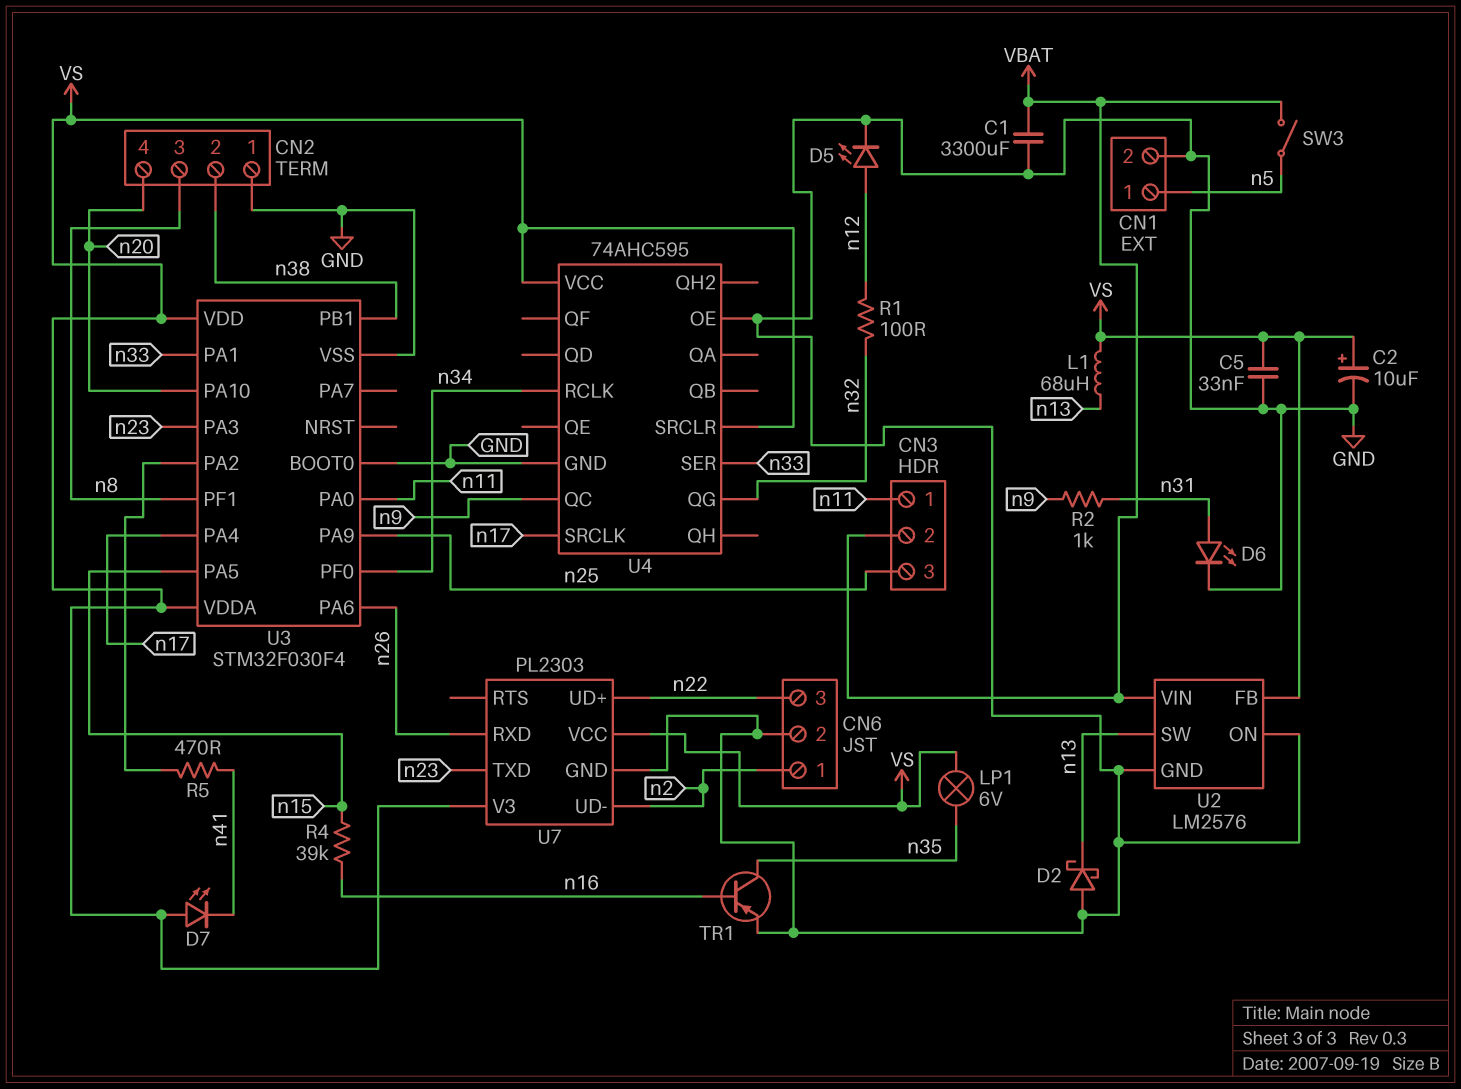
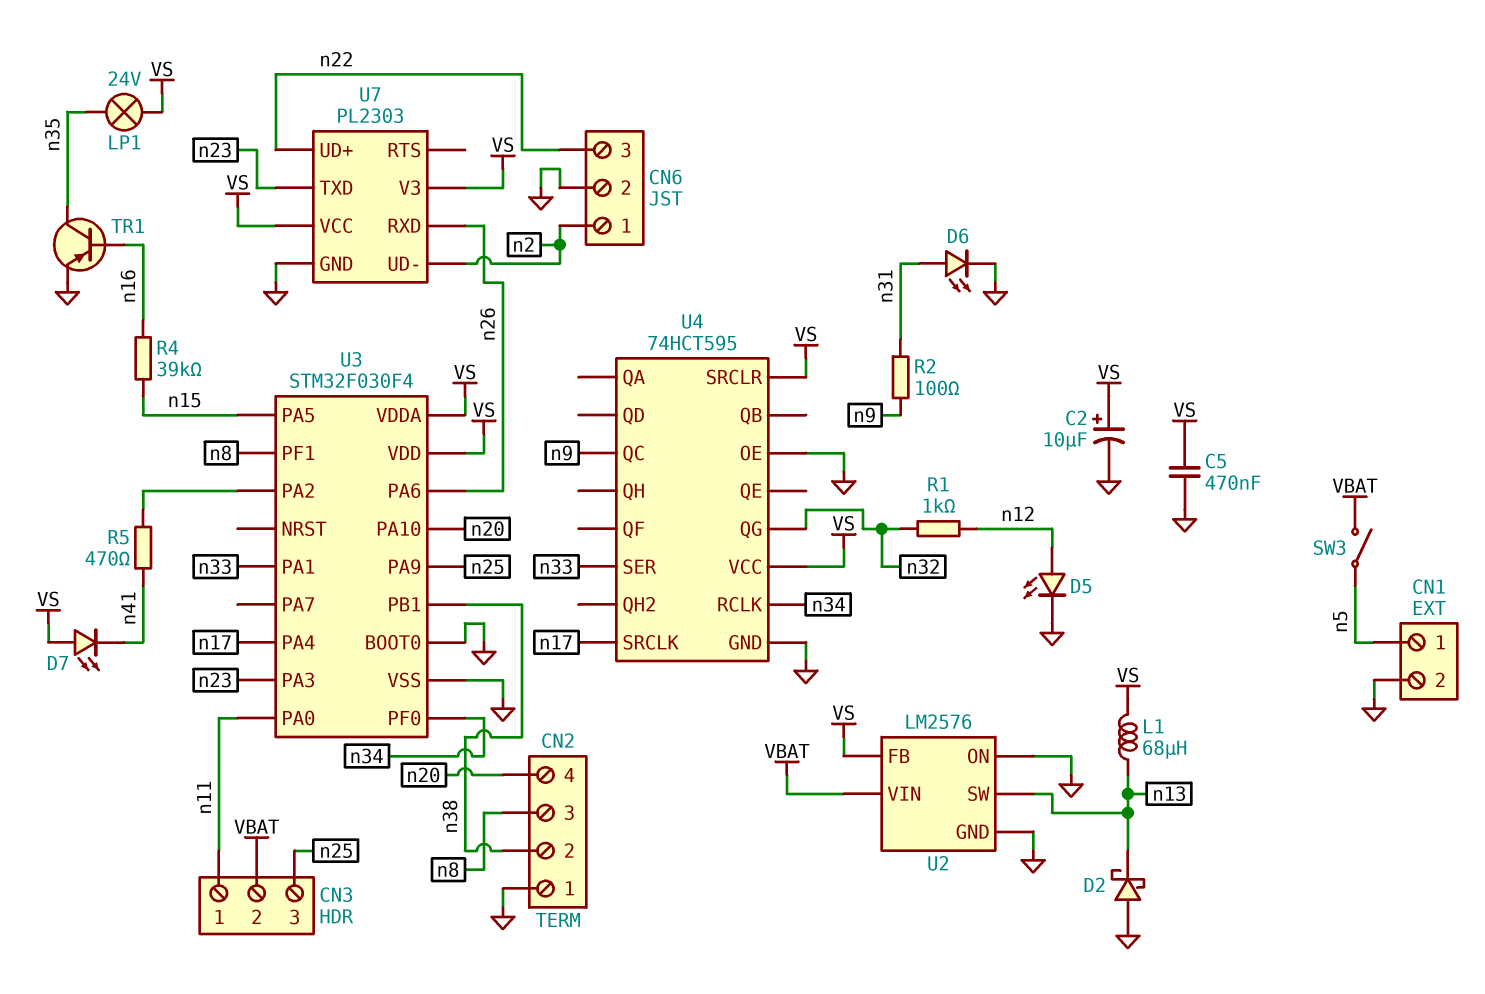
C1: 3300uF (GND, VBAT) -> none
C5: 33nF (GND, VS) -> 470nF (GND, VS)
LP1: lamp 6V (VS, n35) -> lamp 24V (VS, n35)
R1: 100 (n12, n32) -> 1k (n12, n32)
R2: 1k (n9, n31) -> 100 (n9, n31)
U4: 74AHC595 -> 74HCT595

